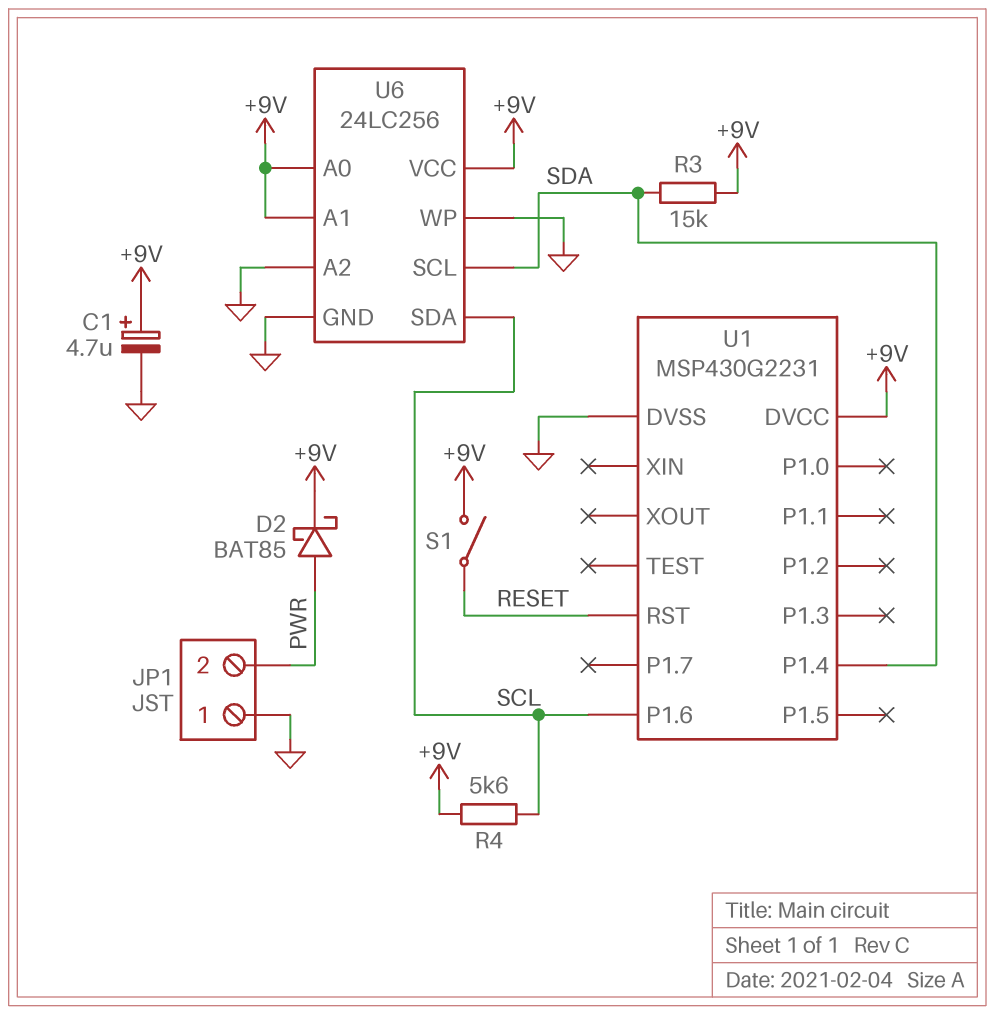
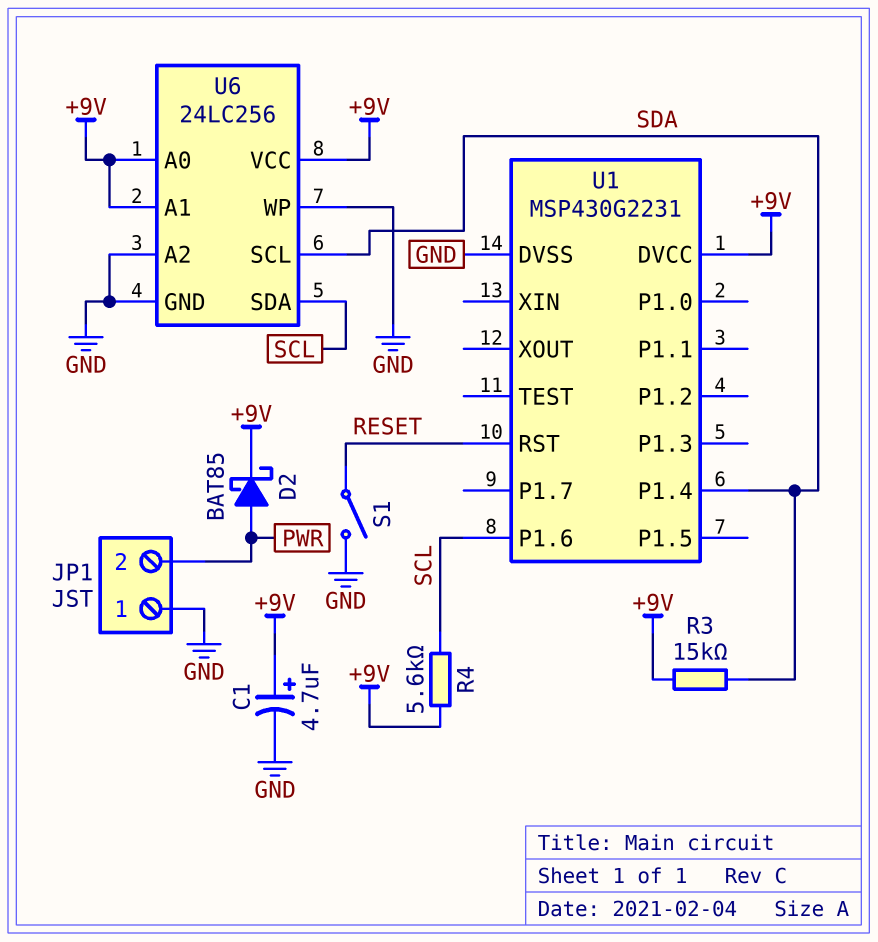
S1: switch (+9V, RESET) -> switch (GND, RESET)

